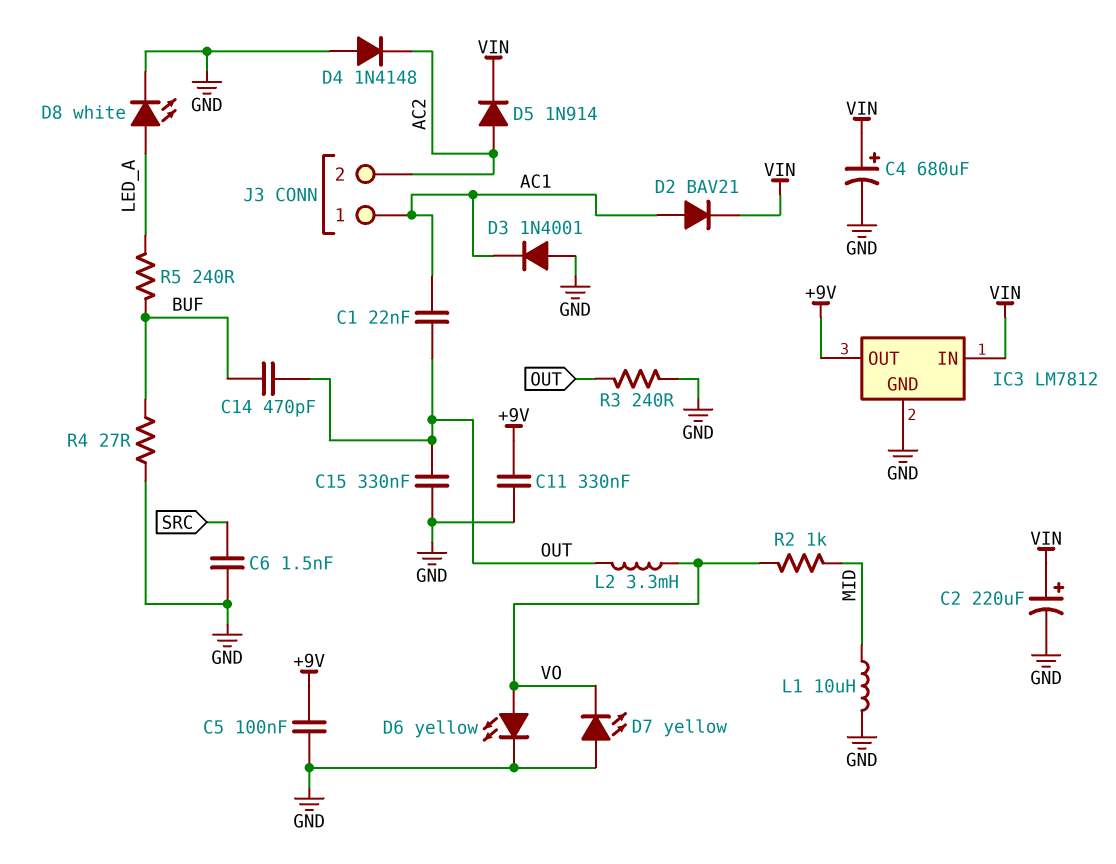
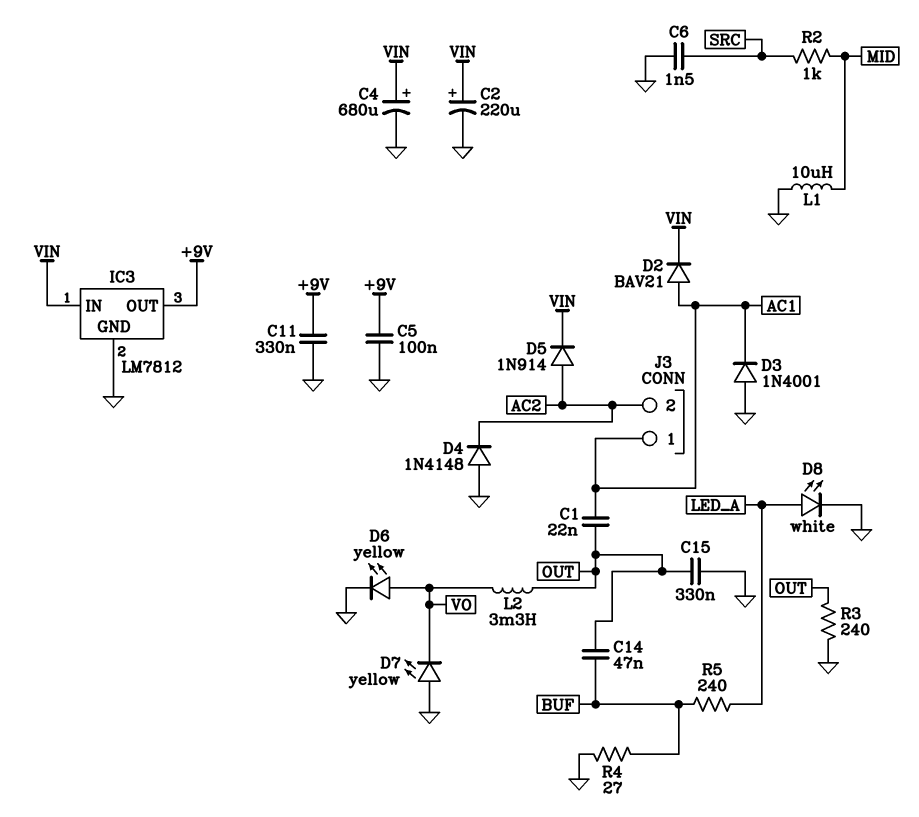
C14: 470pF (BUF, OUT) -> 47nF (BUF, OUT)
R2: 1k (MID, VO) -> 1k (MID, SRC)

